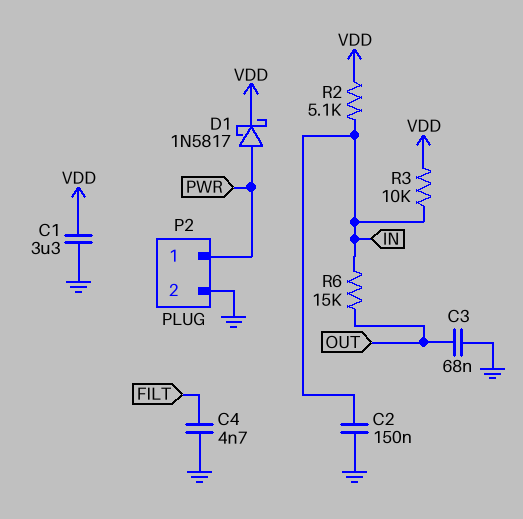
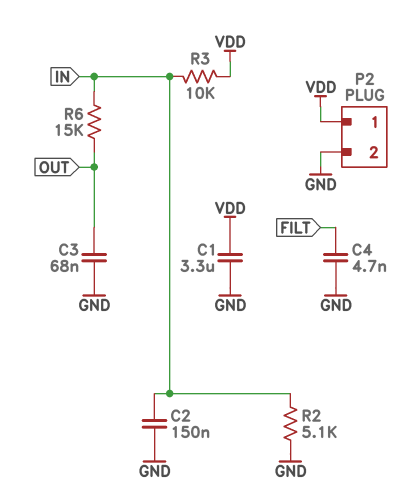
D1: schottky 1N5817 (A PWR, K VDD) -> none
P2 pin 1: PWR -> VDD
R2: 5.1k (IN, VDD) -> 5.1k (GND, IN)

